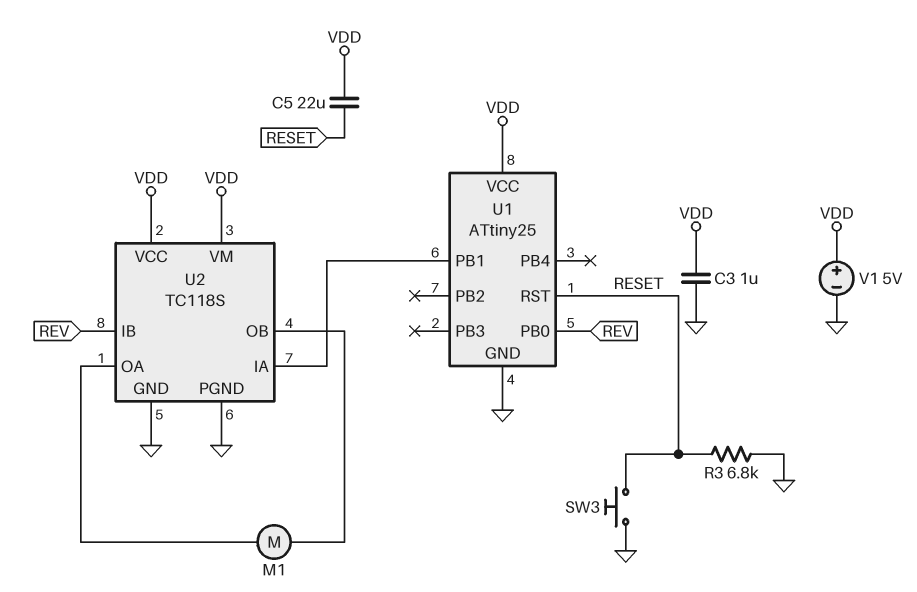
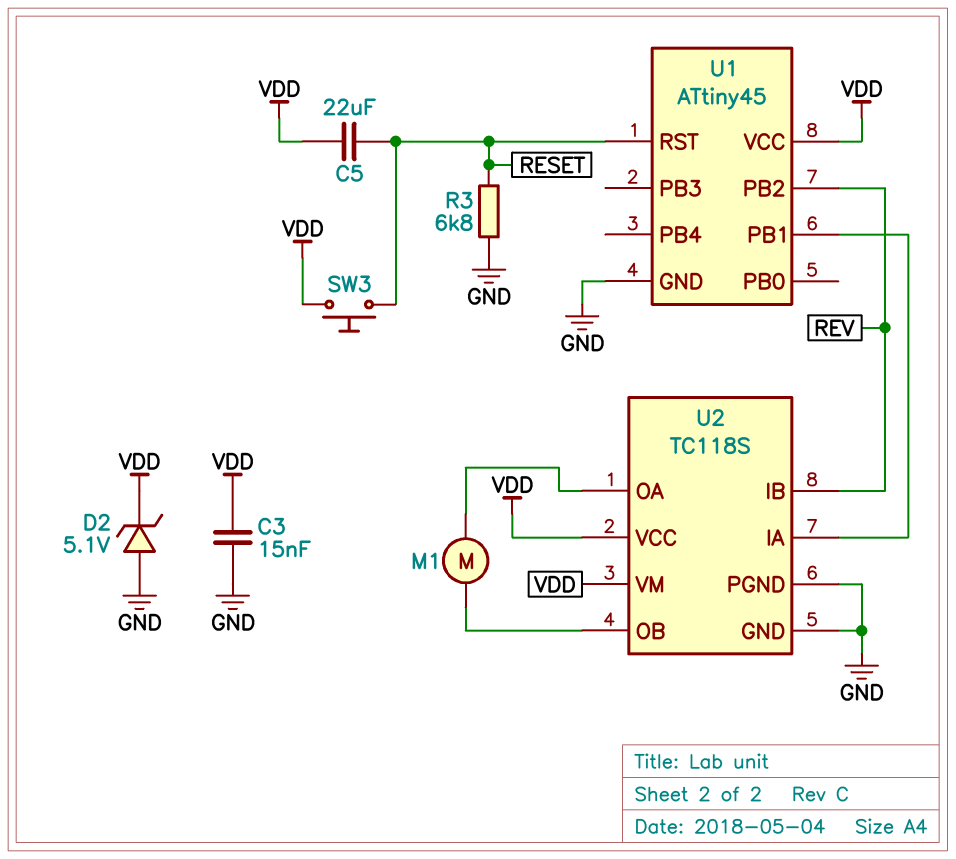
C3: 1uF (GND, VDD) -> 15nF (GND, VDD)
D2: none -> zener 5.1V (A GND, K VDD)
SW3: button (GND, RESET) -> button (RESET, VDD)
U1: ATtiny25 -> ATtiny45
U1 pin PB0: REV -> none
U1 pin PB2: none -> REV
V1: 5V (plus VDD, minus GND) -> none

